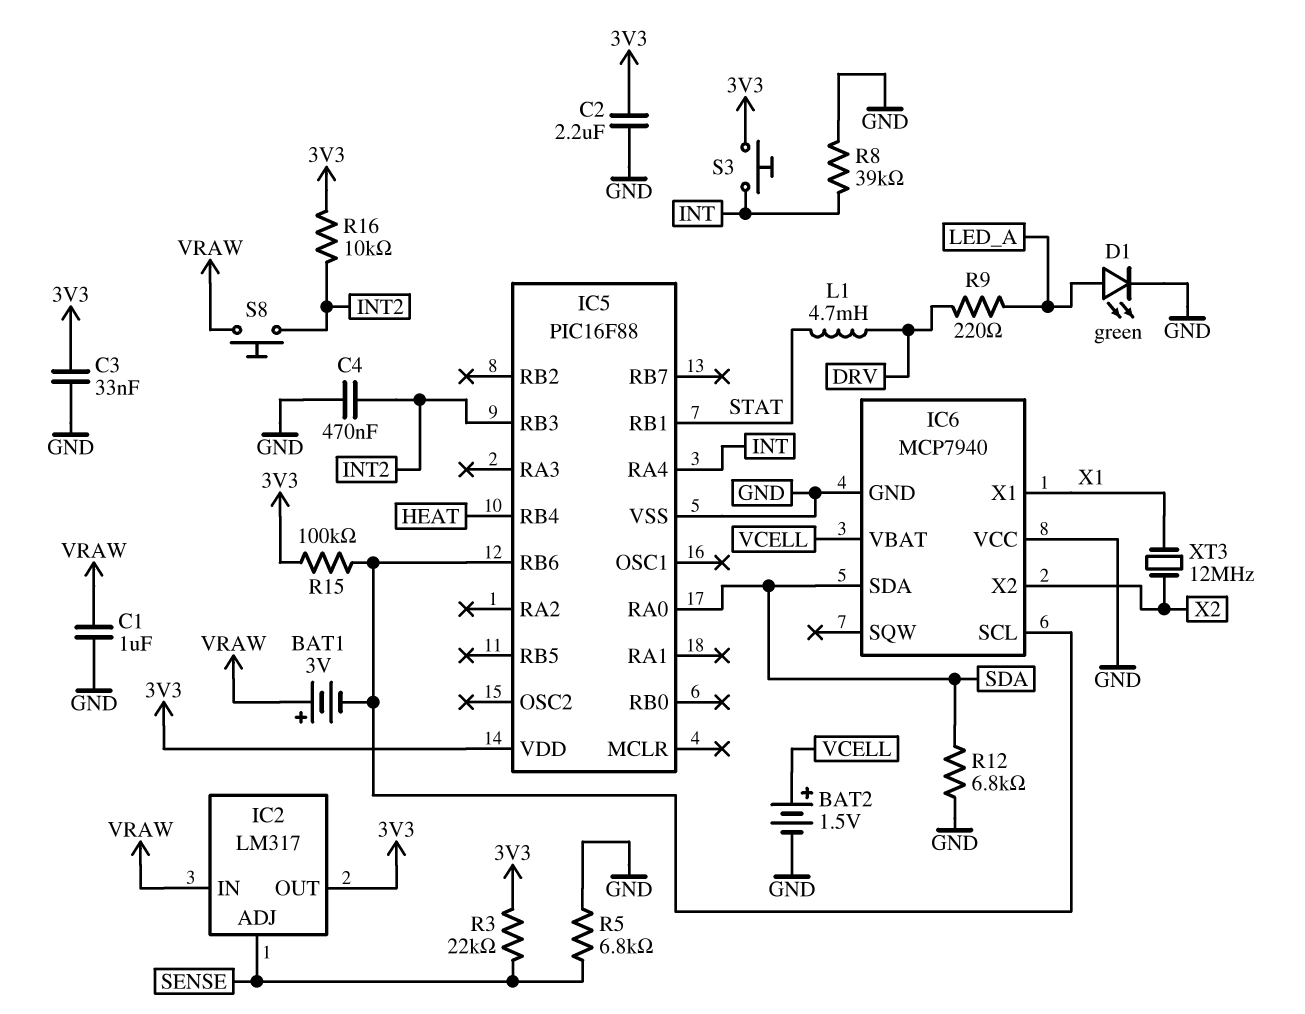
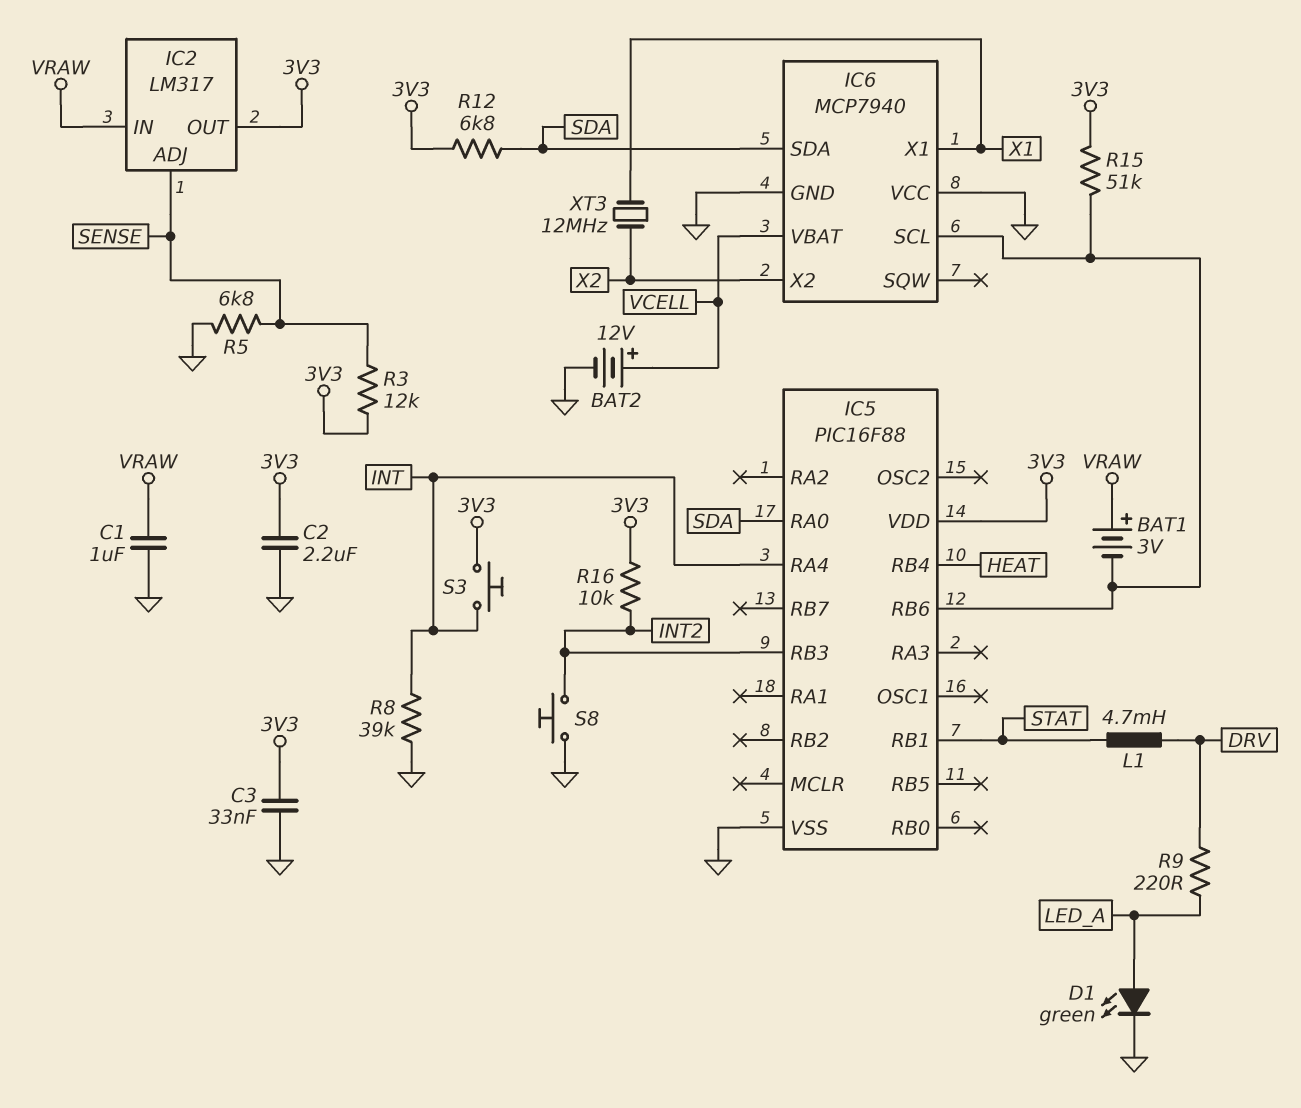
BAT2: 1.5V (plus VCELL, minus GND) -> 12V (plus VCELL, minus GND)
C4: 470nF (GND, INT2) -> none
R3: 22k (3V3, SENSE) -> 12k (3V3, SENSE)
R12: 6.8k (GND, SDA) -> 6.8k (3V3, SDA)
R15: 100k (3V3, IC5/RB6) -> 51k (3V3, IC5/RB6)
S8: button (INT2, VRAW) -> button (GND, INT2)

